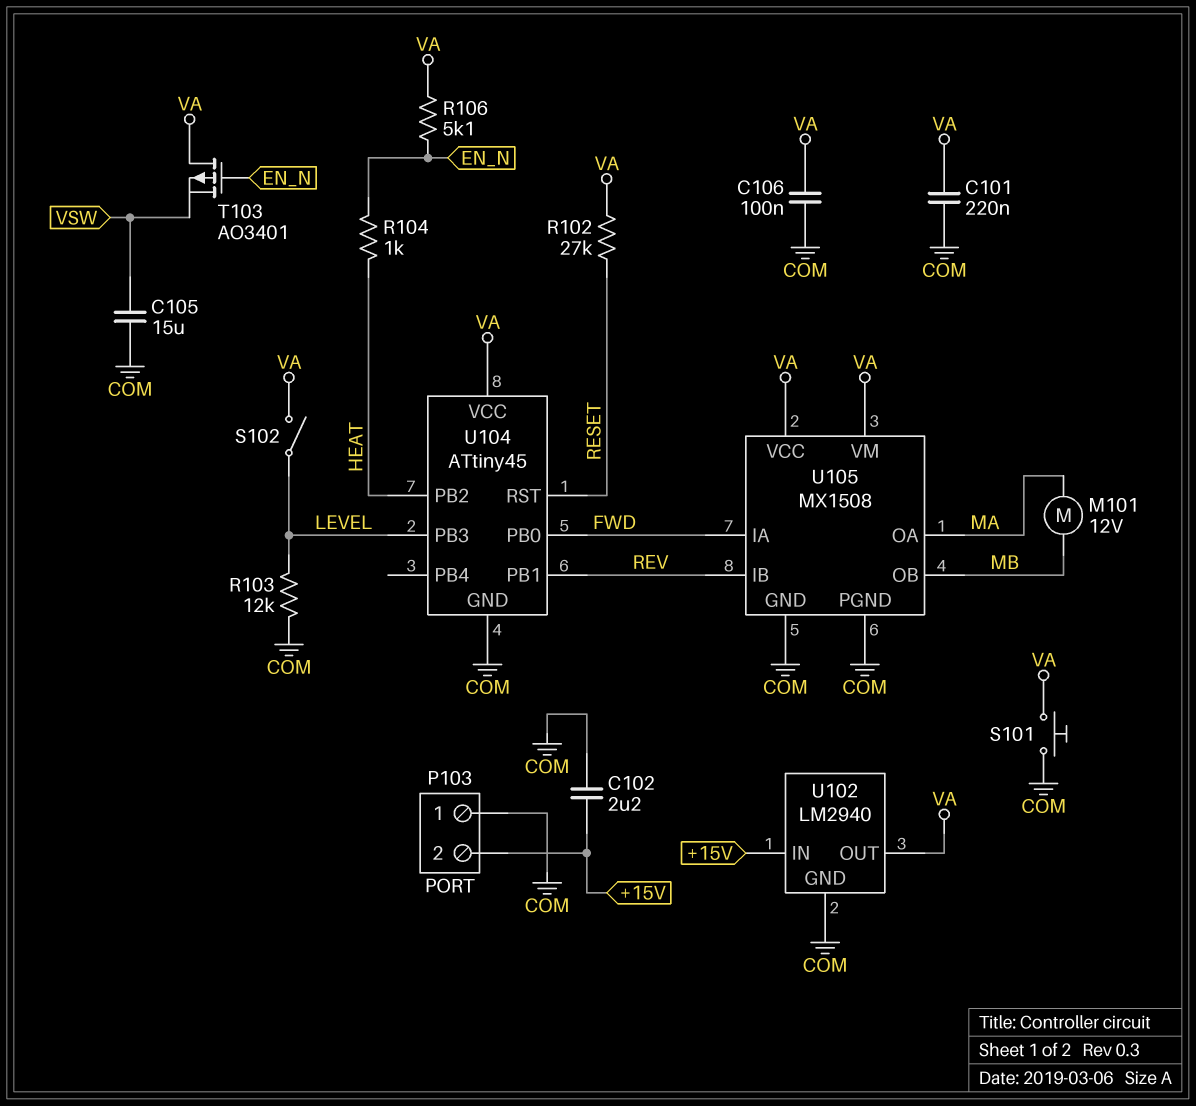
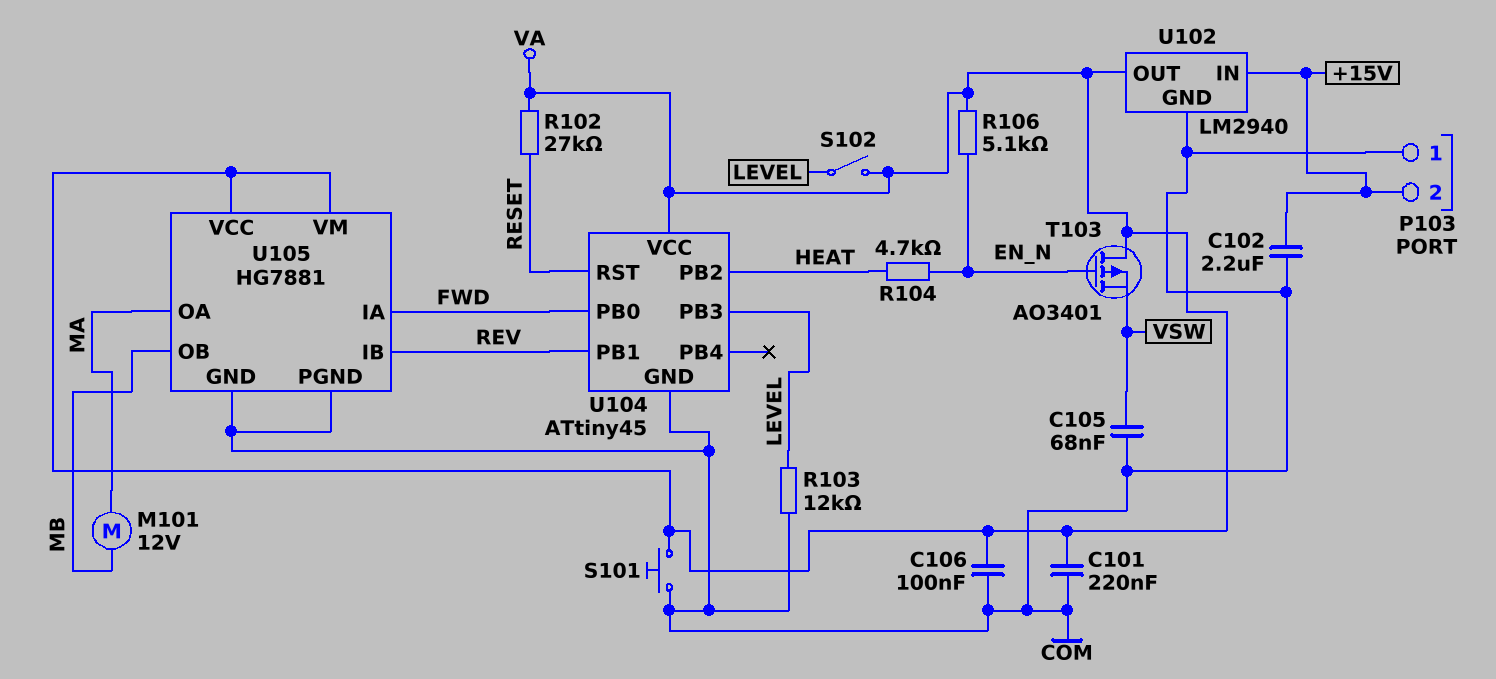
C105: 15uF (COM, VSW) -> 68nF (COM, VSW)
R104: 1k (EN_N, HEAT) -> 4.7k (EN_N, HEAT)
U105: MX1508 -> HG7881

